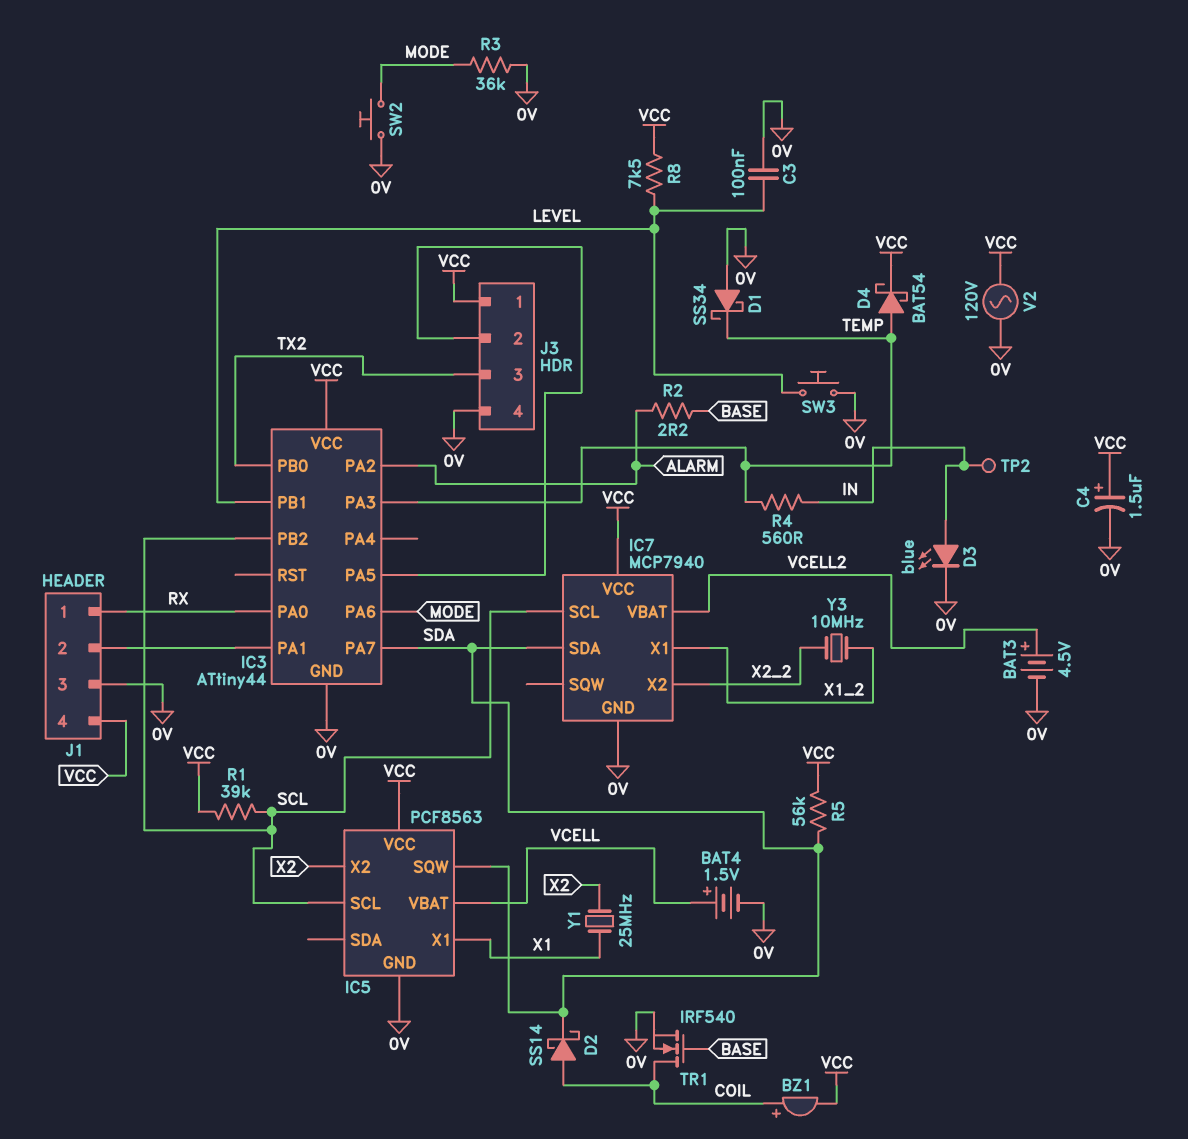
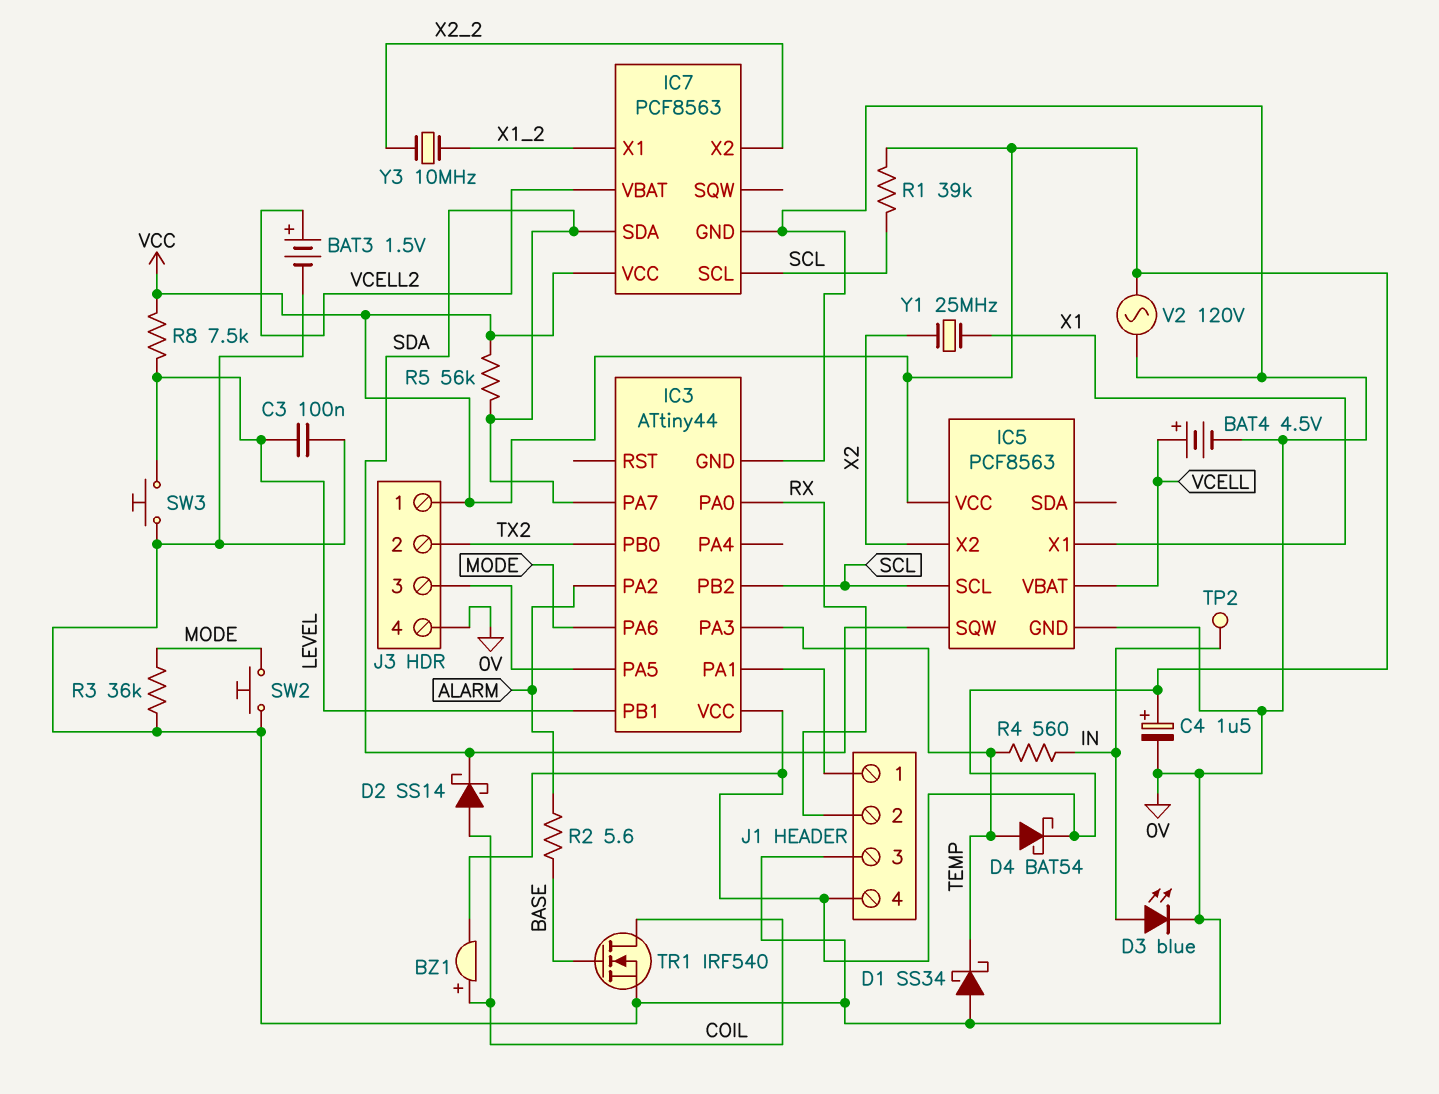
BAT3: 4.5V (plus VCELL2, minus 0V) -> 1.5V (plus VCELL2, minus 0V)
BAT4: 1.5V (plus VCELL, minus 0V) -> 4.5V (plus VCELL, minus 0V)
IC7: MCP7940 -> PCF8563
J1 pin 1: RX -> IC3/PA1
J1 pin 2: IC3/PA1 -> RX
J3 pin 2: IC3/PA5 -> TX2
J3 pin 3: TX2 -> IC3/PA5
R2: 2.2 (ALARM, BASE) -> 5.6 (ALARM, BASE)

